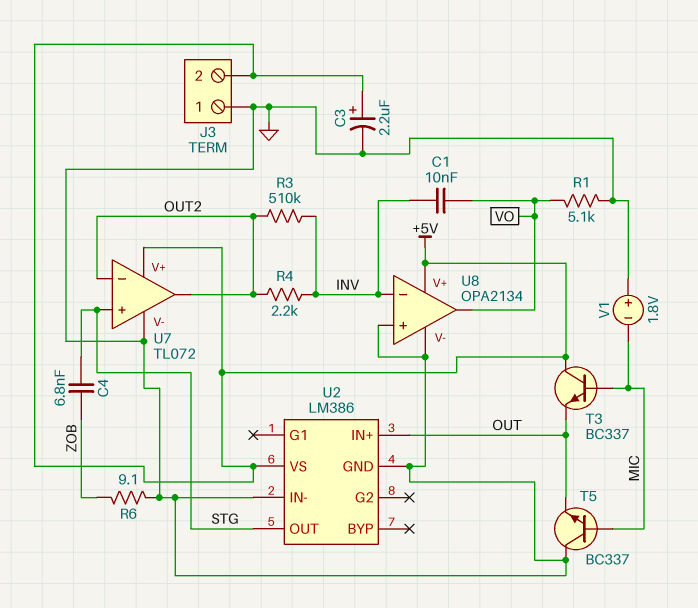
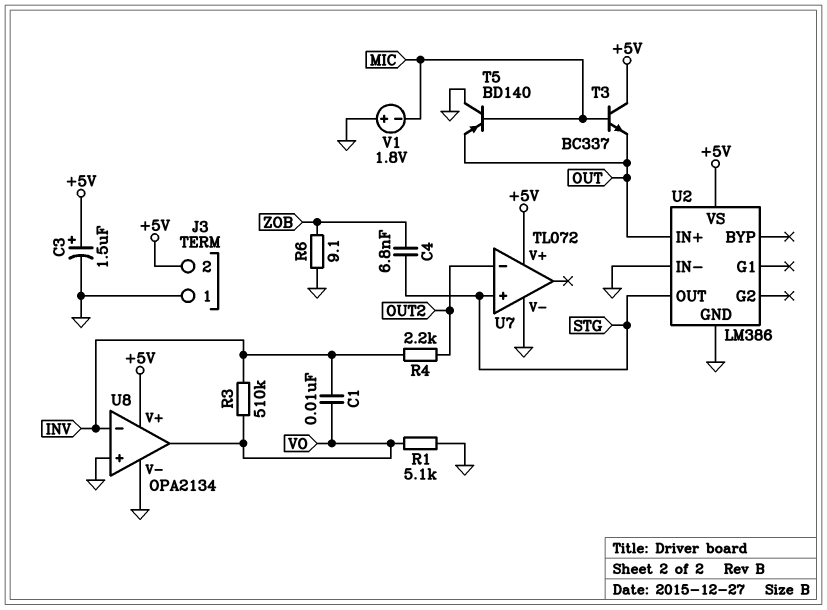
C3: 2.2uF (plus +5V, minus GND) -> 1.5uF (plus +5V, minus GND)
R3: 510k (INV, OUT2) -> 510k (INV, VO)
T5: NPN BC337 (B MIC, C GND, E OUT) -> PNP BD140 (B MIC, C GND, E OUT)
U7 pin out: OUT2 -> none

